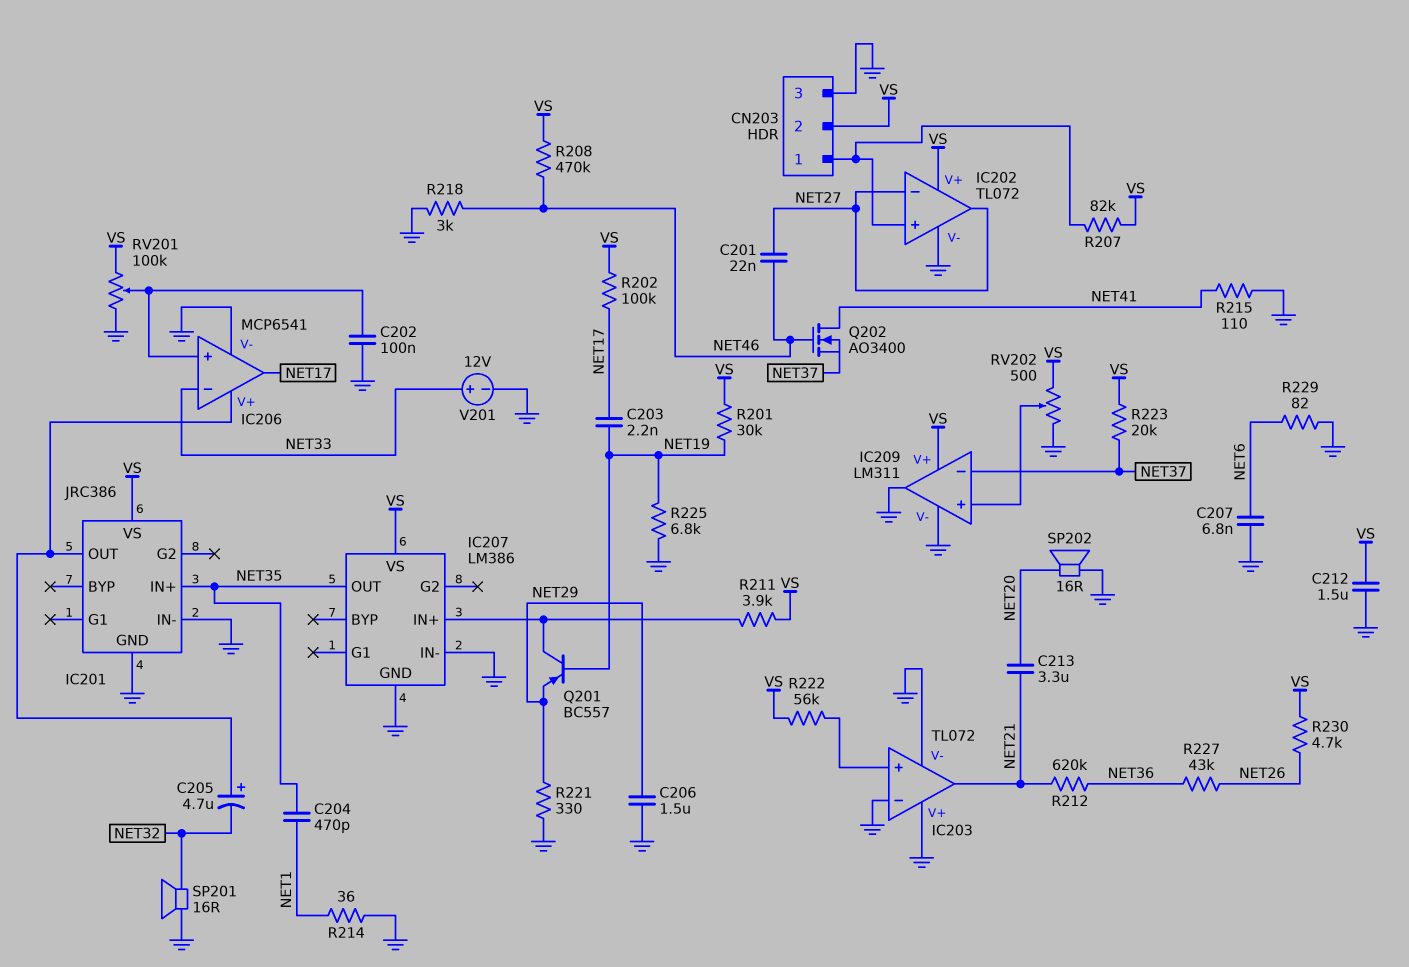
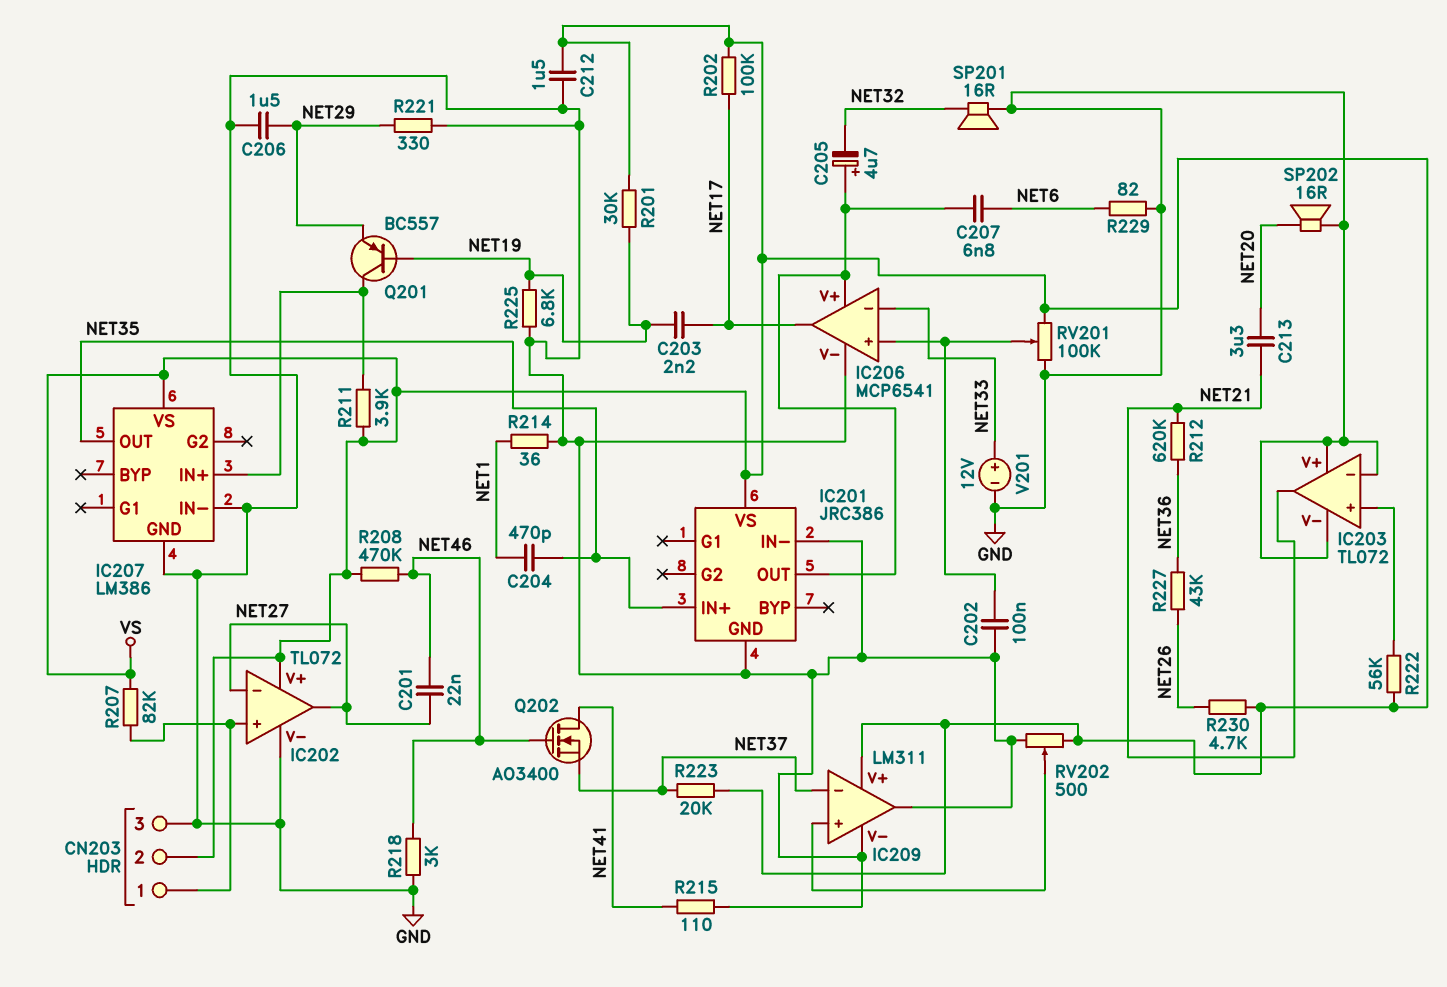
C207: 6.8nF (GND, NET6) -> 6.8nF (IC201/OUT, NET6)

